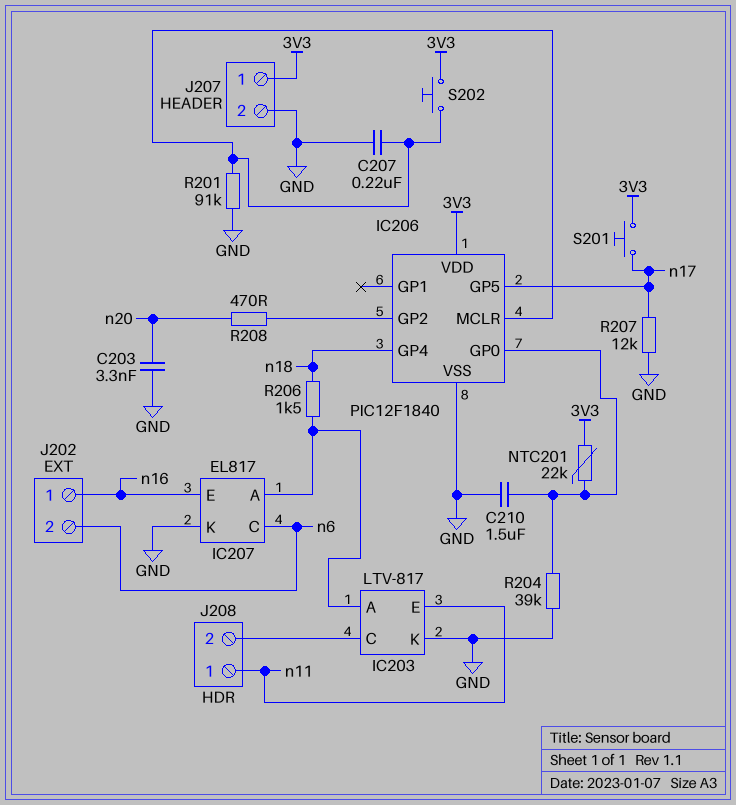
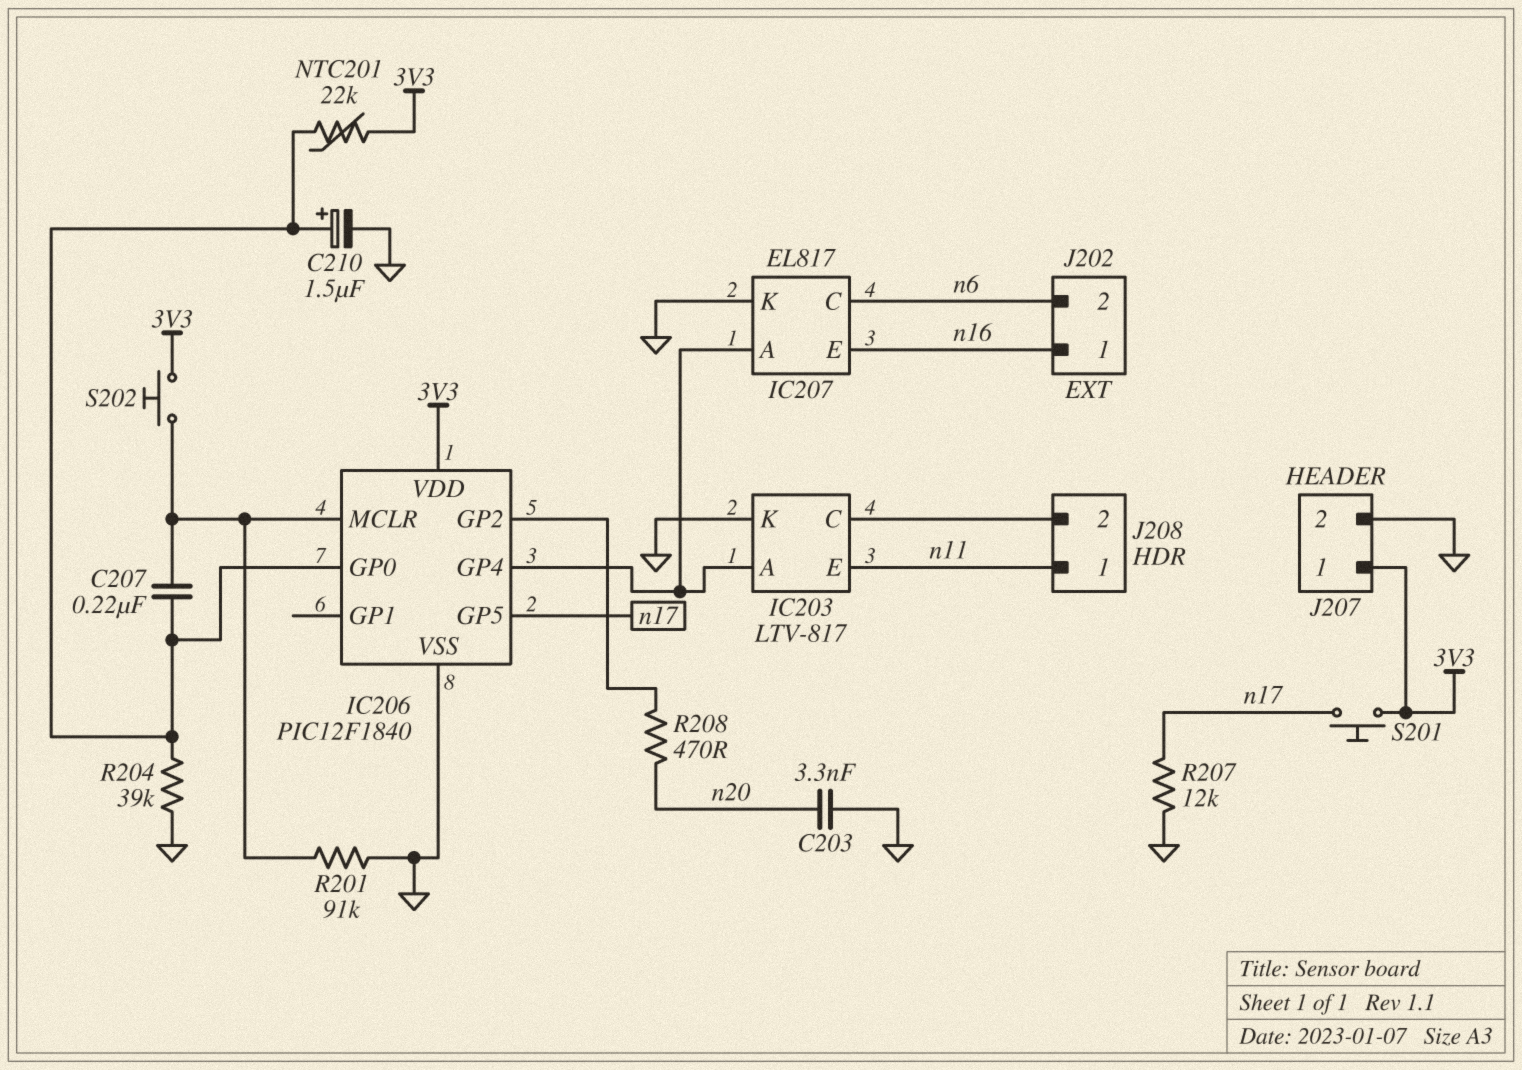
C207: 220nF (GND, IC206/MCLR) -> 220nF (IC206/GP0, IC206/MCLR)
C210: 1.5uF (GND, IC206/GP0) -> 1.5uF (plus IC206/GP0, minus GND)
IC206 pin GP4: n18 -> IC203/A
R206: 1.5k (IC203/A, n18) -> none

